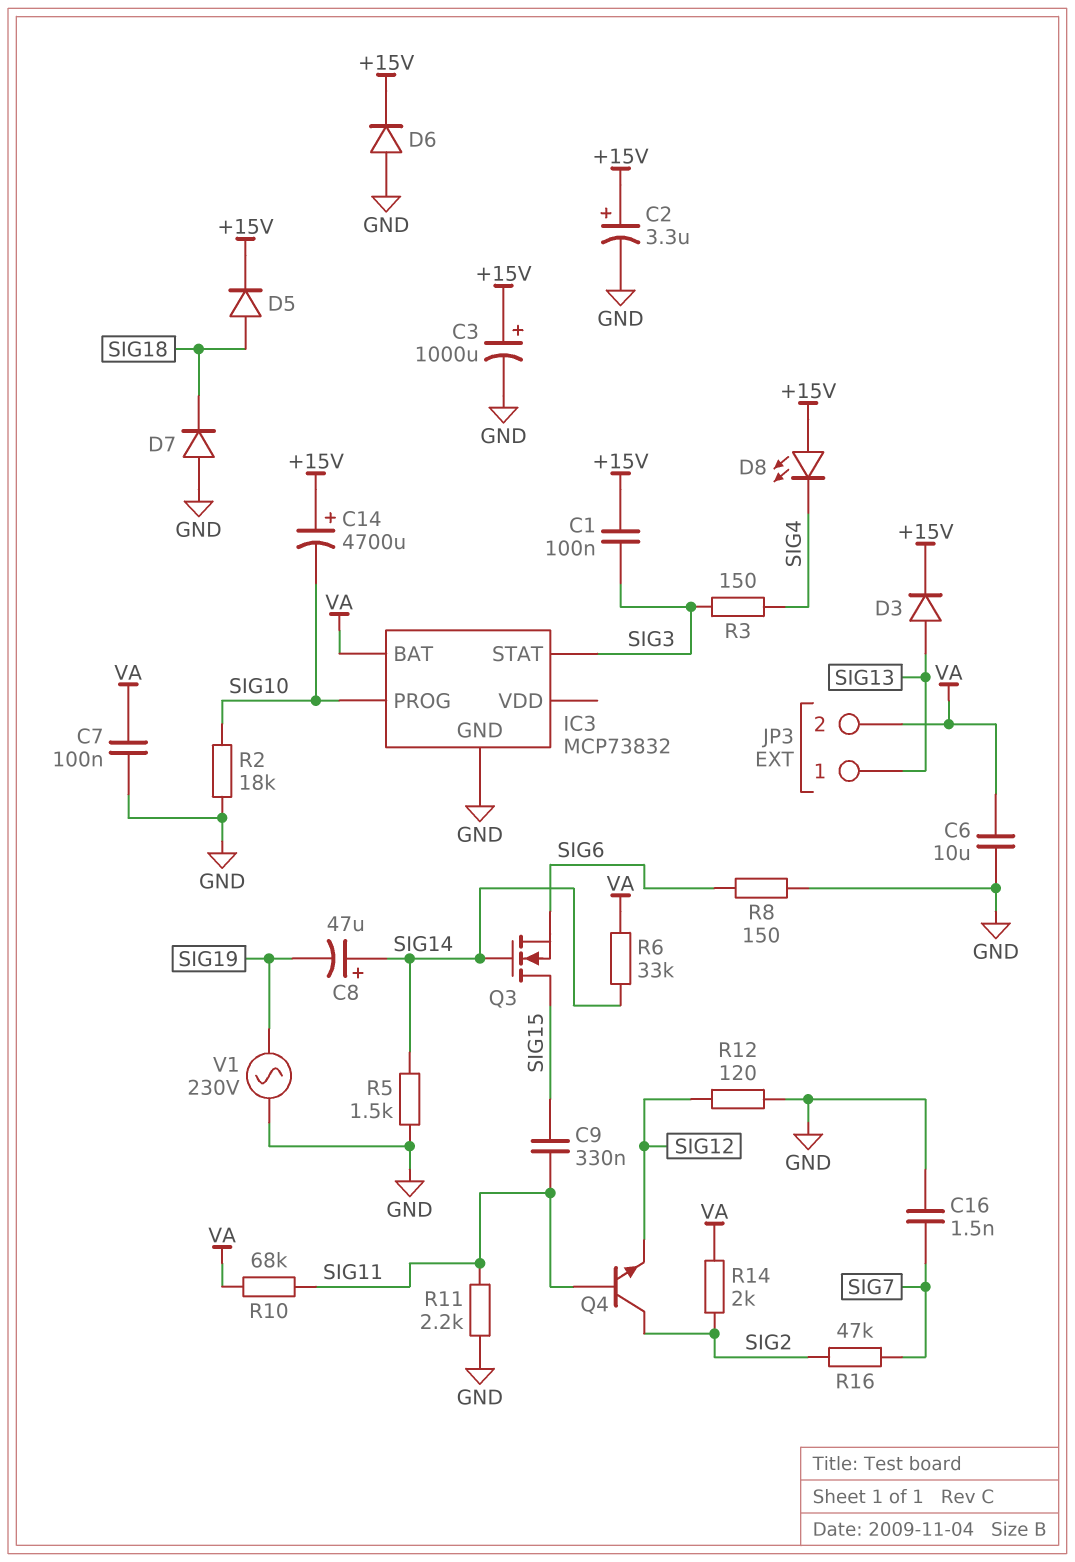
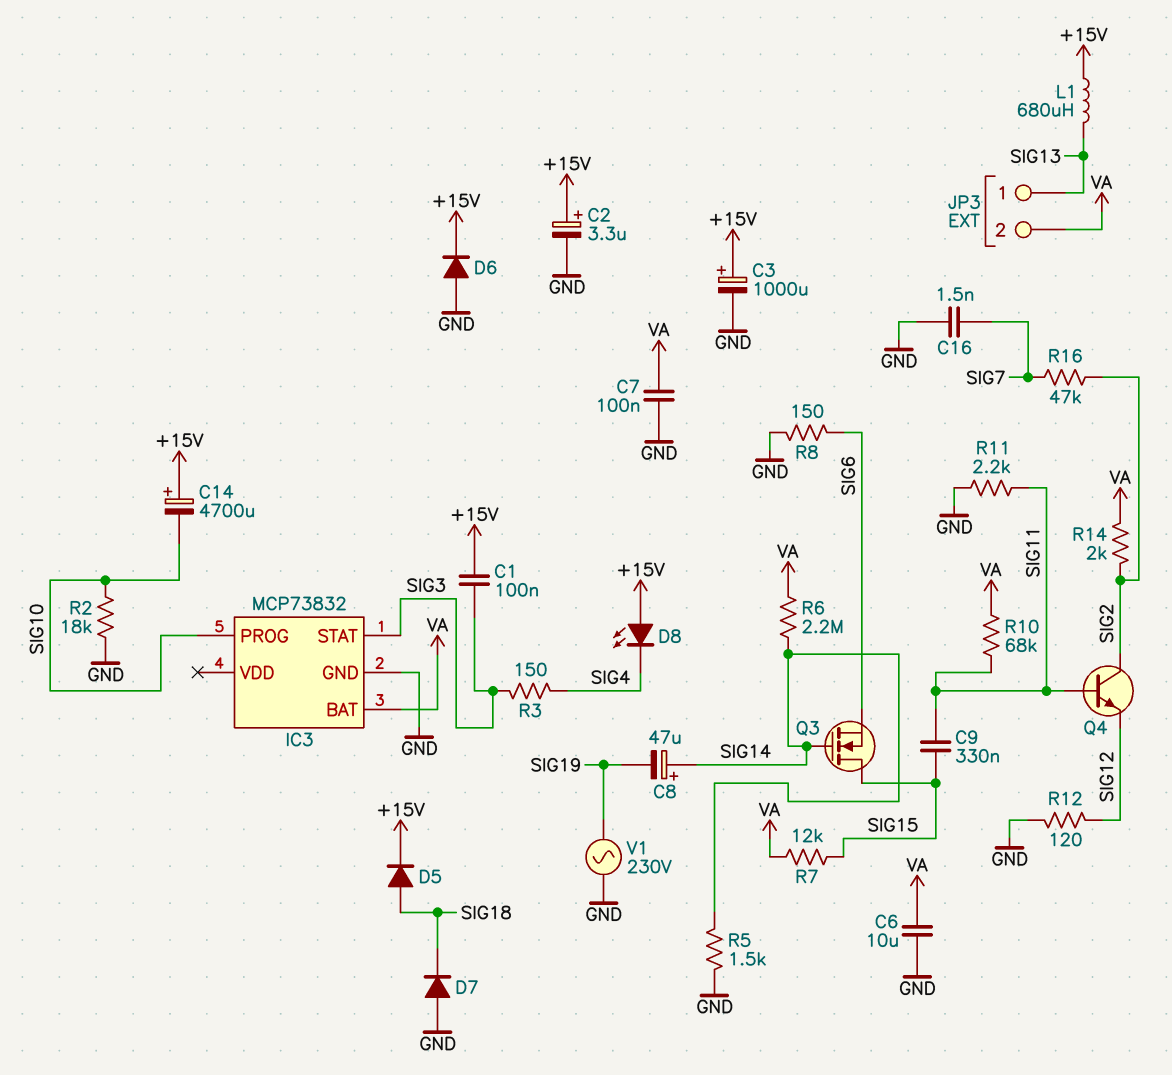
D3: diode (A SIG13, K +15V) -> none
L1: none -> 680uH (+15V, SIG13)
R6: 33k (SIG14, VA) -> 2.2M (SIG14, VA)
R7: none -> 12k (SIG15, VA)

